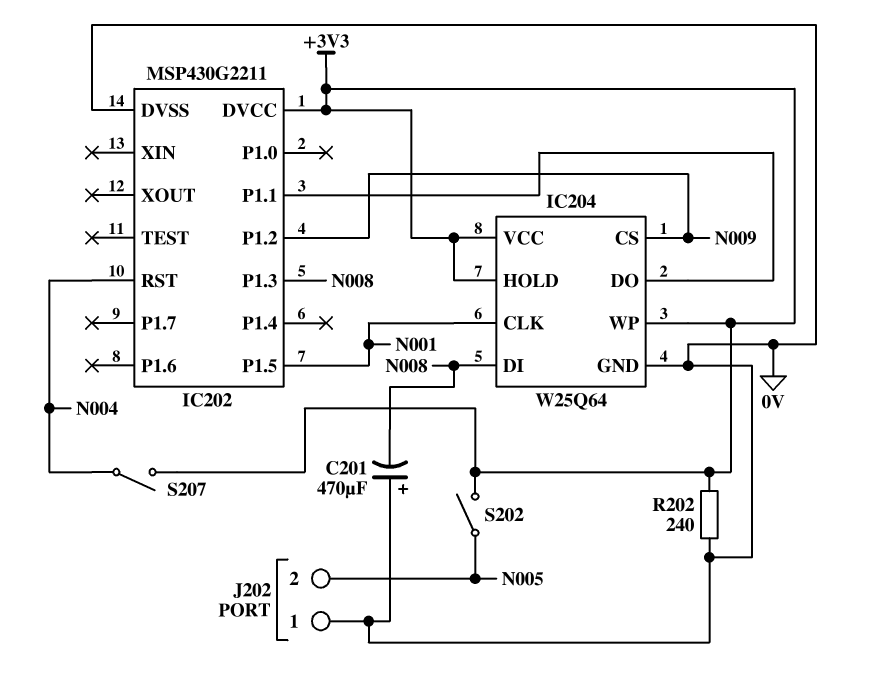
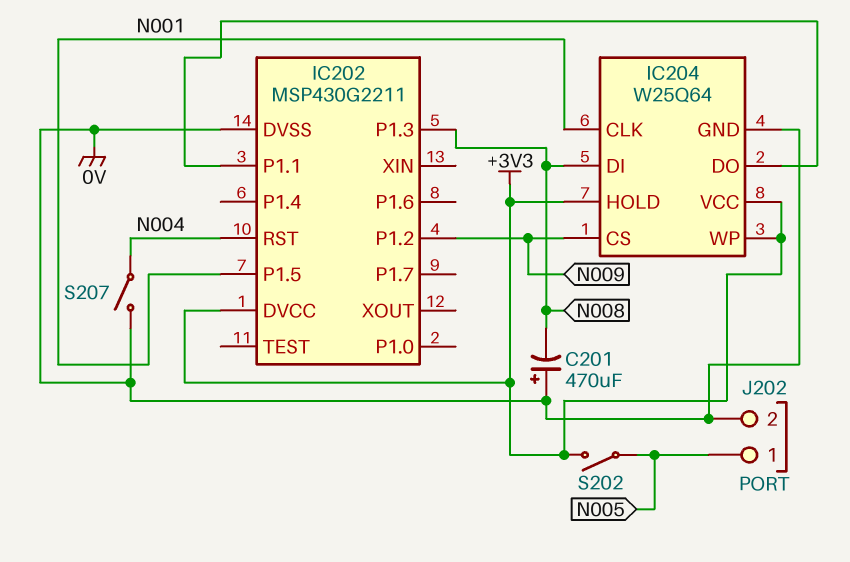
J202 pin 1: 0V -> N005
J202 pin 2: N005 -> 0V
R202: 240 (+3V3, 0V) -> none
S207: switch (+3V3, N004) -> switch (0V, N004)

